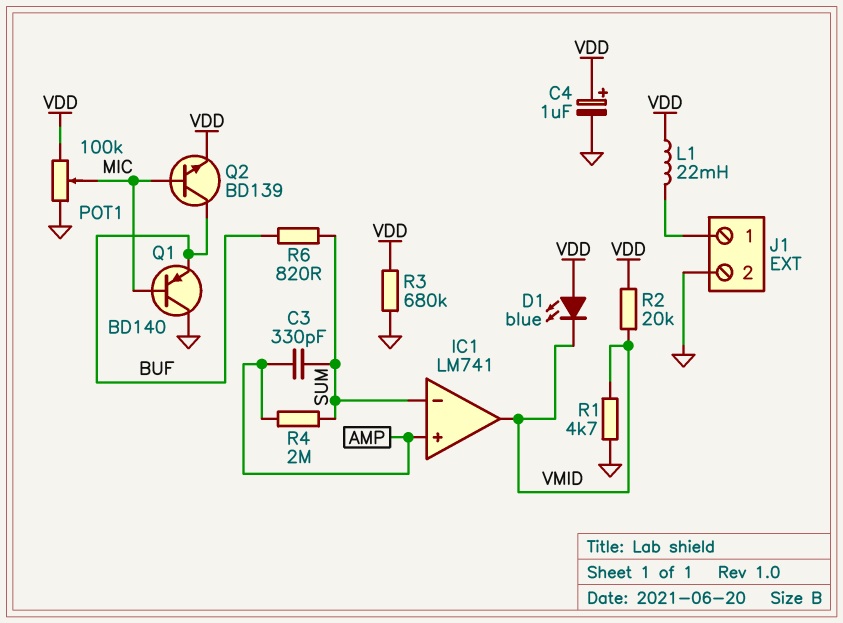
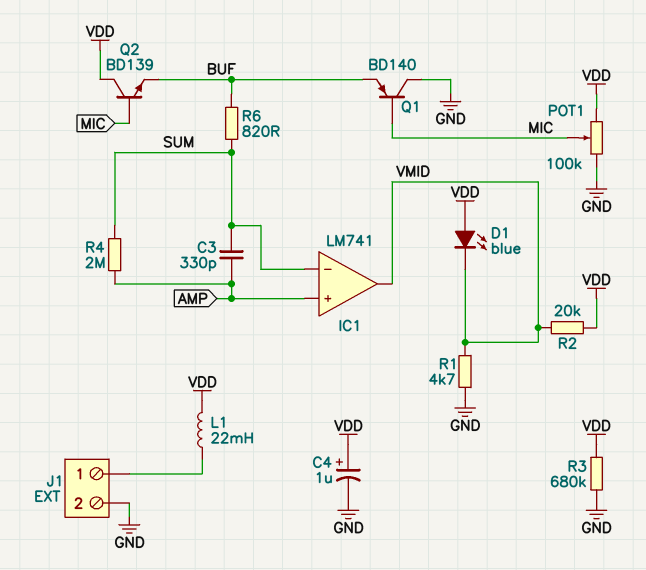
Q2: NPN BD139 (B MIC, C BUF, E VDD) -> NPN BD139 (B MIC, C VDD, E BUF)

